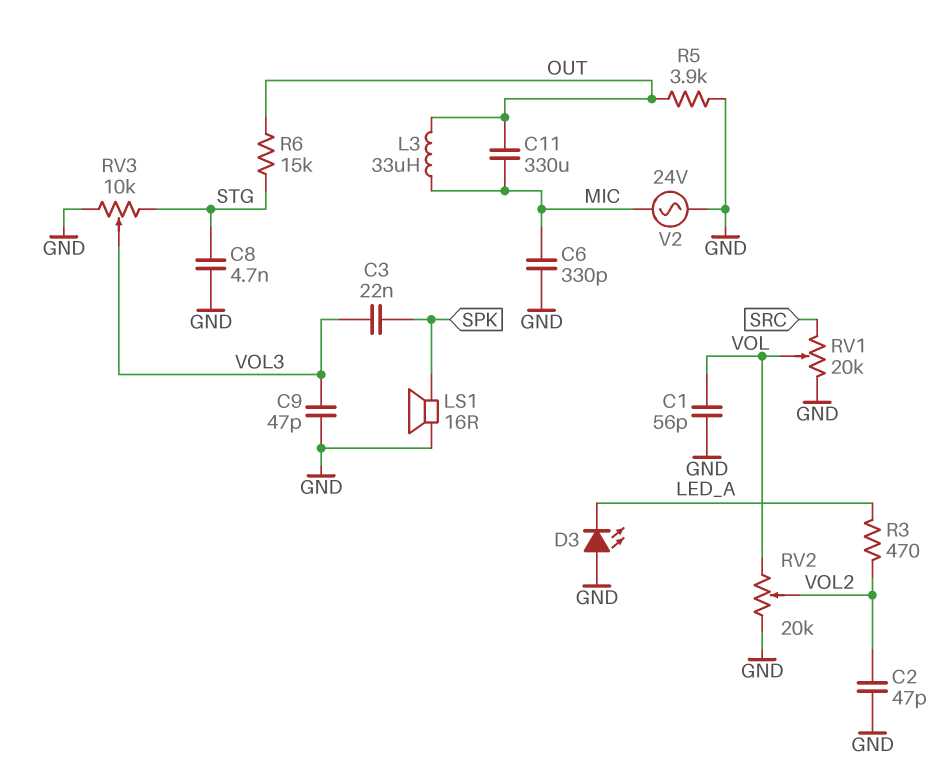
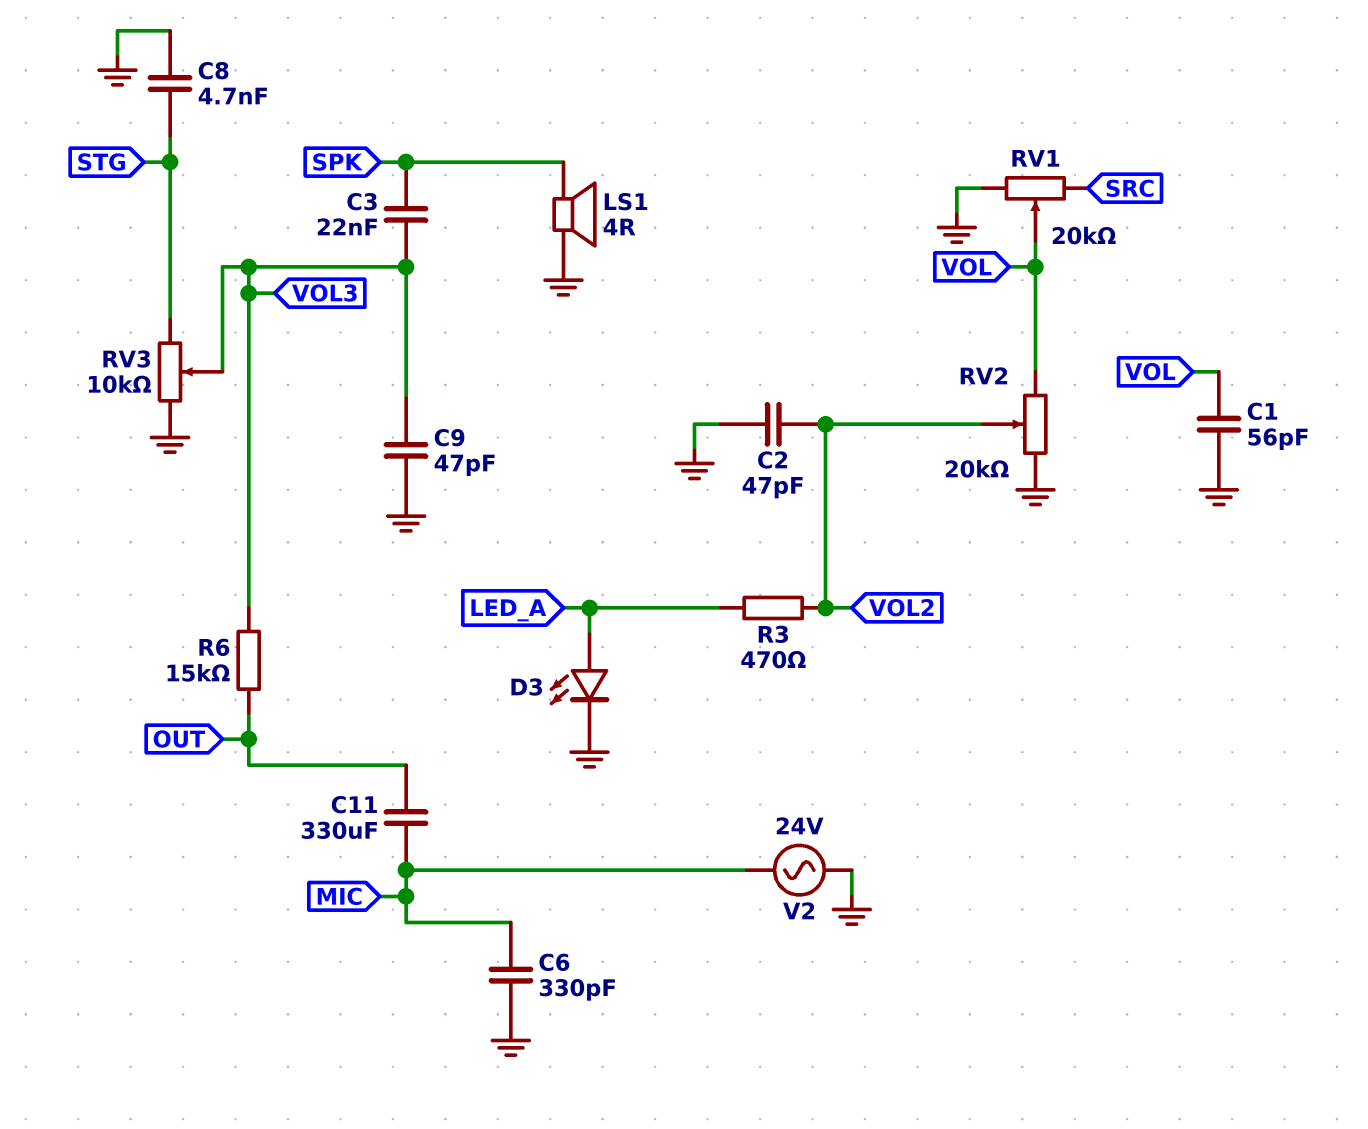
D3: LED (A GND, K LED_A) -> LED (A LED_A, K GND)
L3: 33uH (MIC, OUT) -> none
LS1: speaker 16R (GND, SPK) -> speaker 4R (GND, SPK)
R5: 3.9k (GND, OUT) -> none
R6: 15k (OUT, STG) -> 15k (OUT, VOL3)

